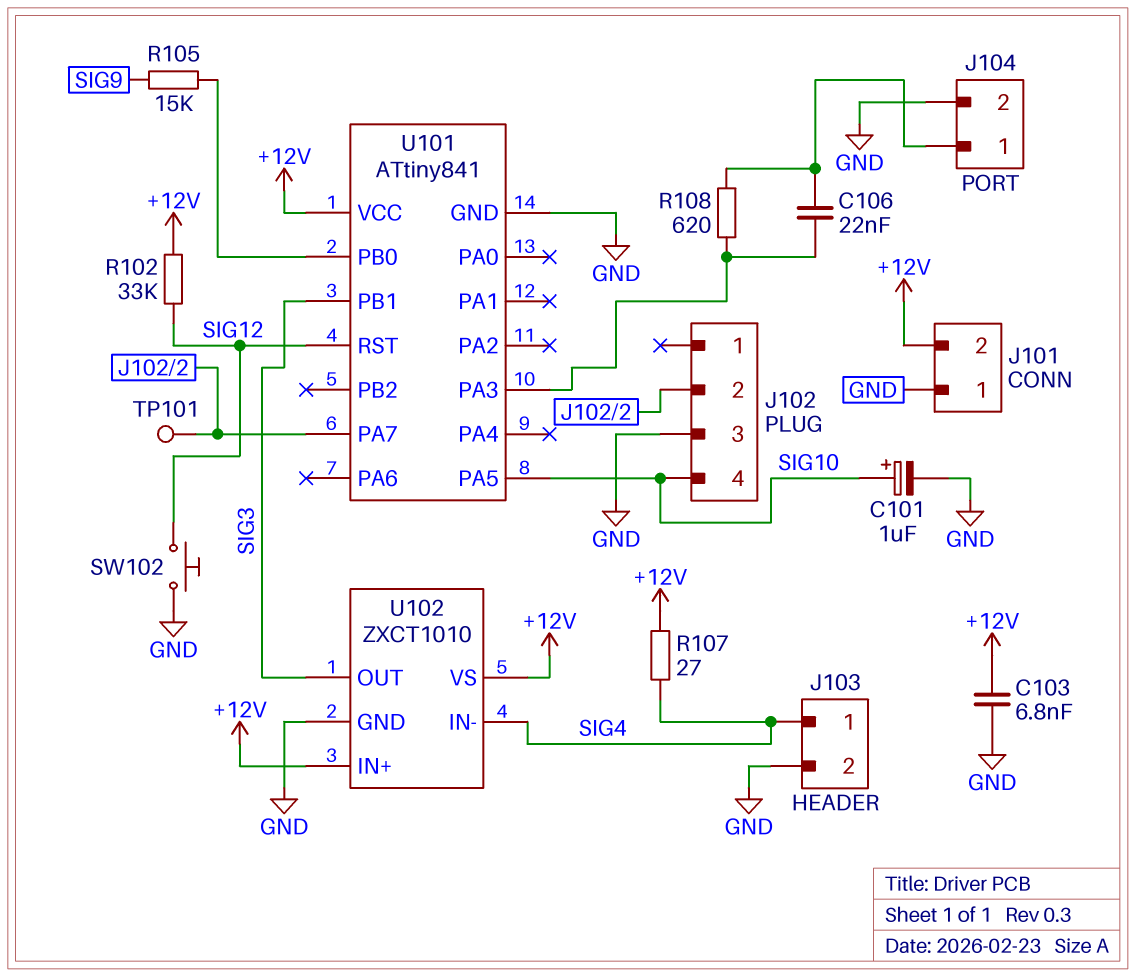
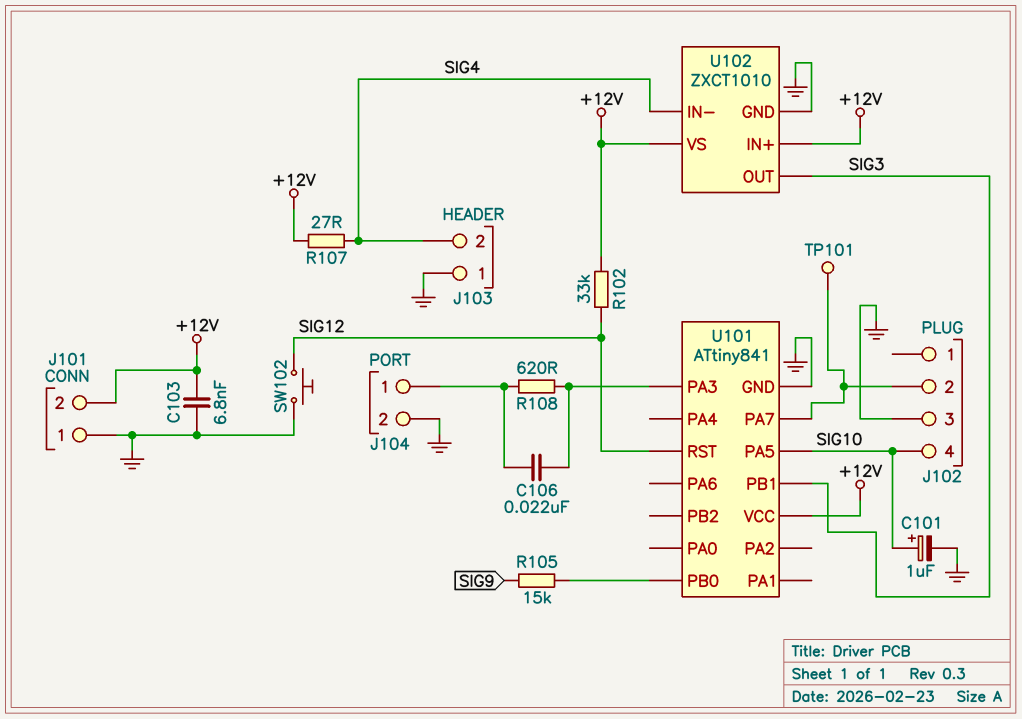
J103 pin 1: SIG4 -> GND
J103 pin 2: GND -> SIG4

